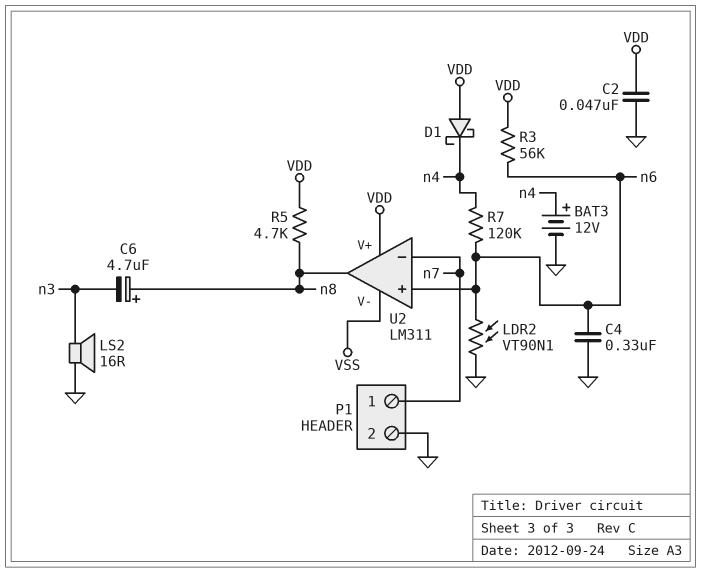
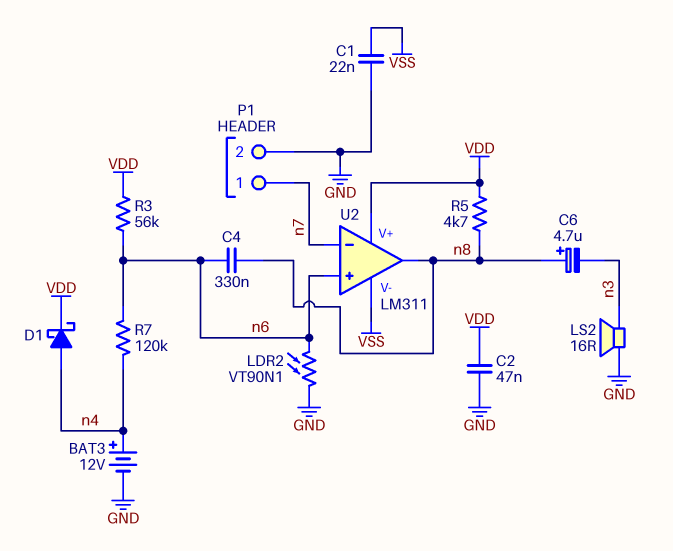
C1: none -> 22nF (GND, VSS)
C4: 330nF (GND, n6) -> 330nF (n6, n8)
D1: schottky (A VDD, K n4) -> schottky (A n4, K VDD)

